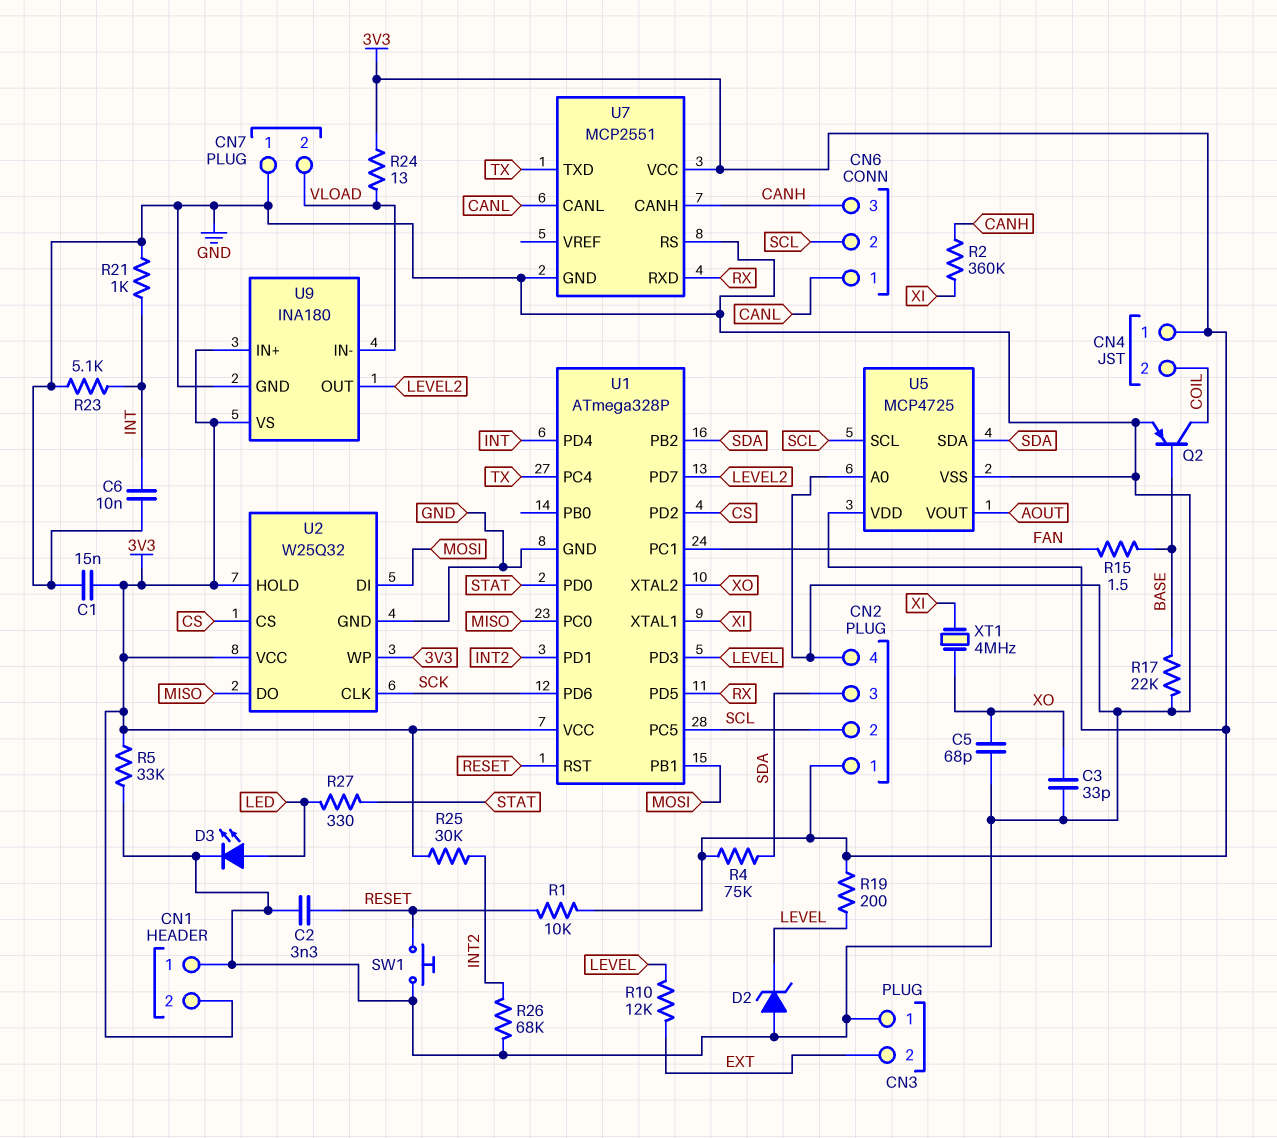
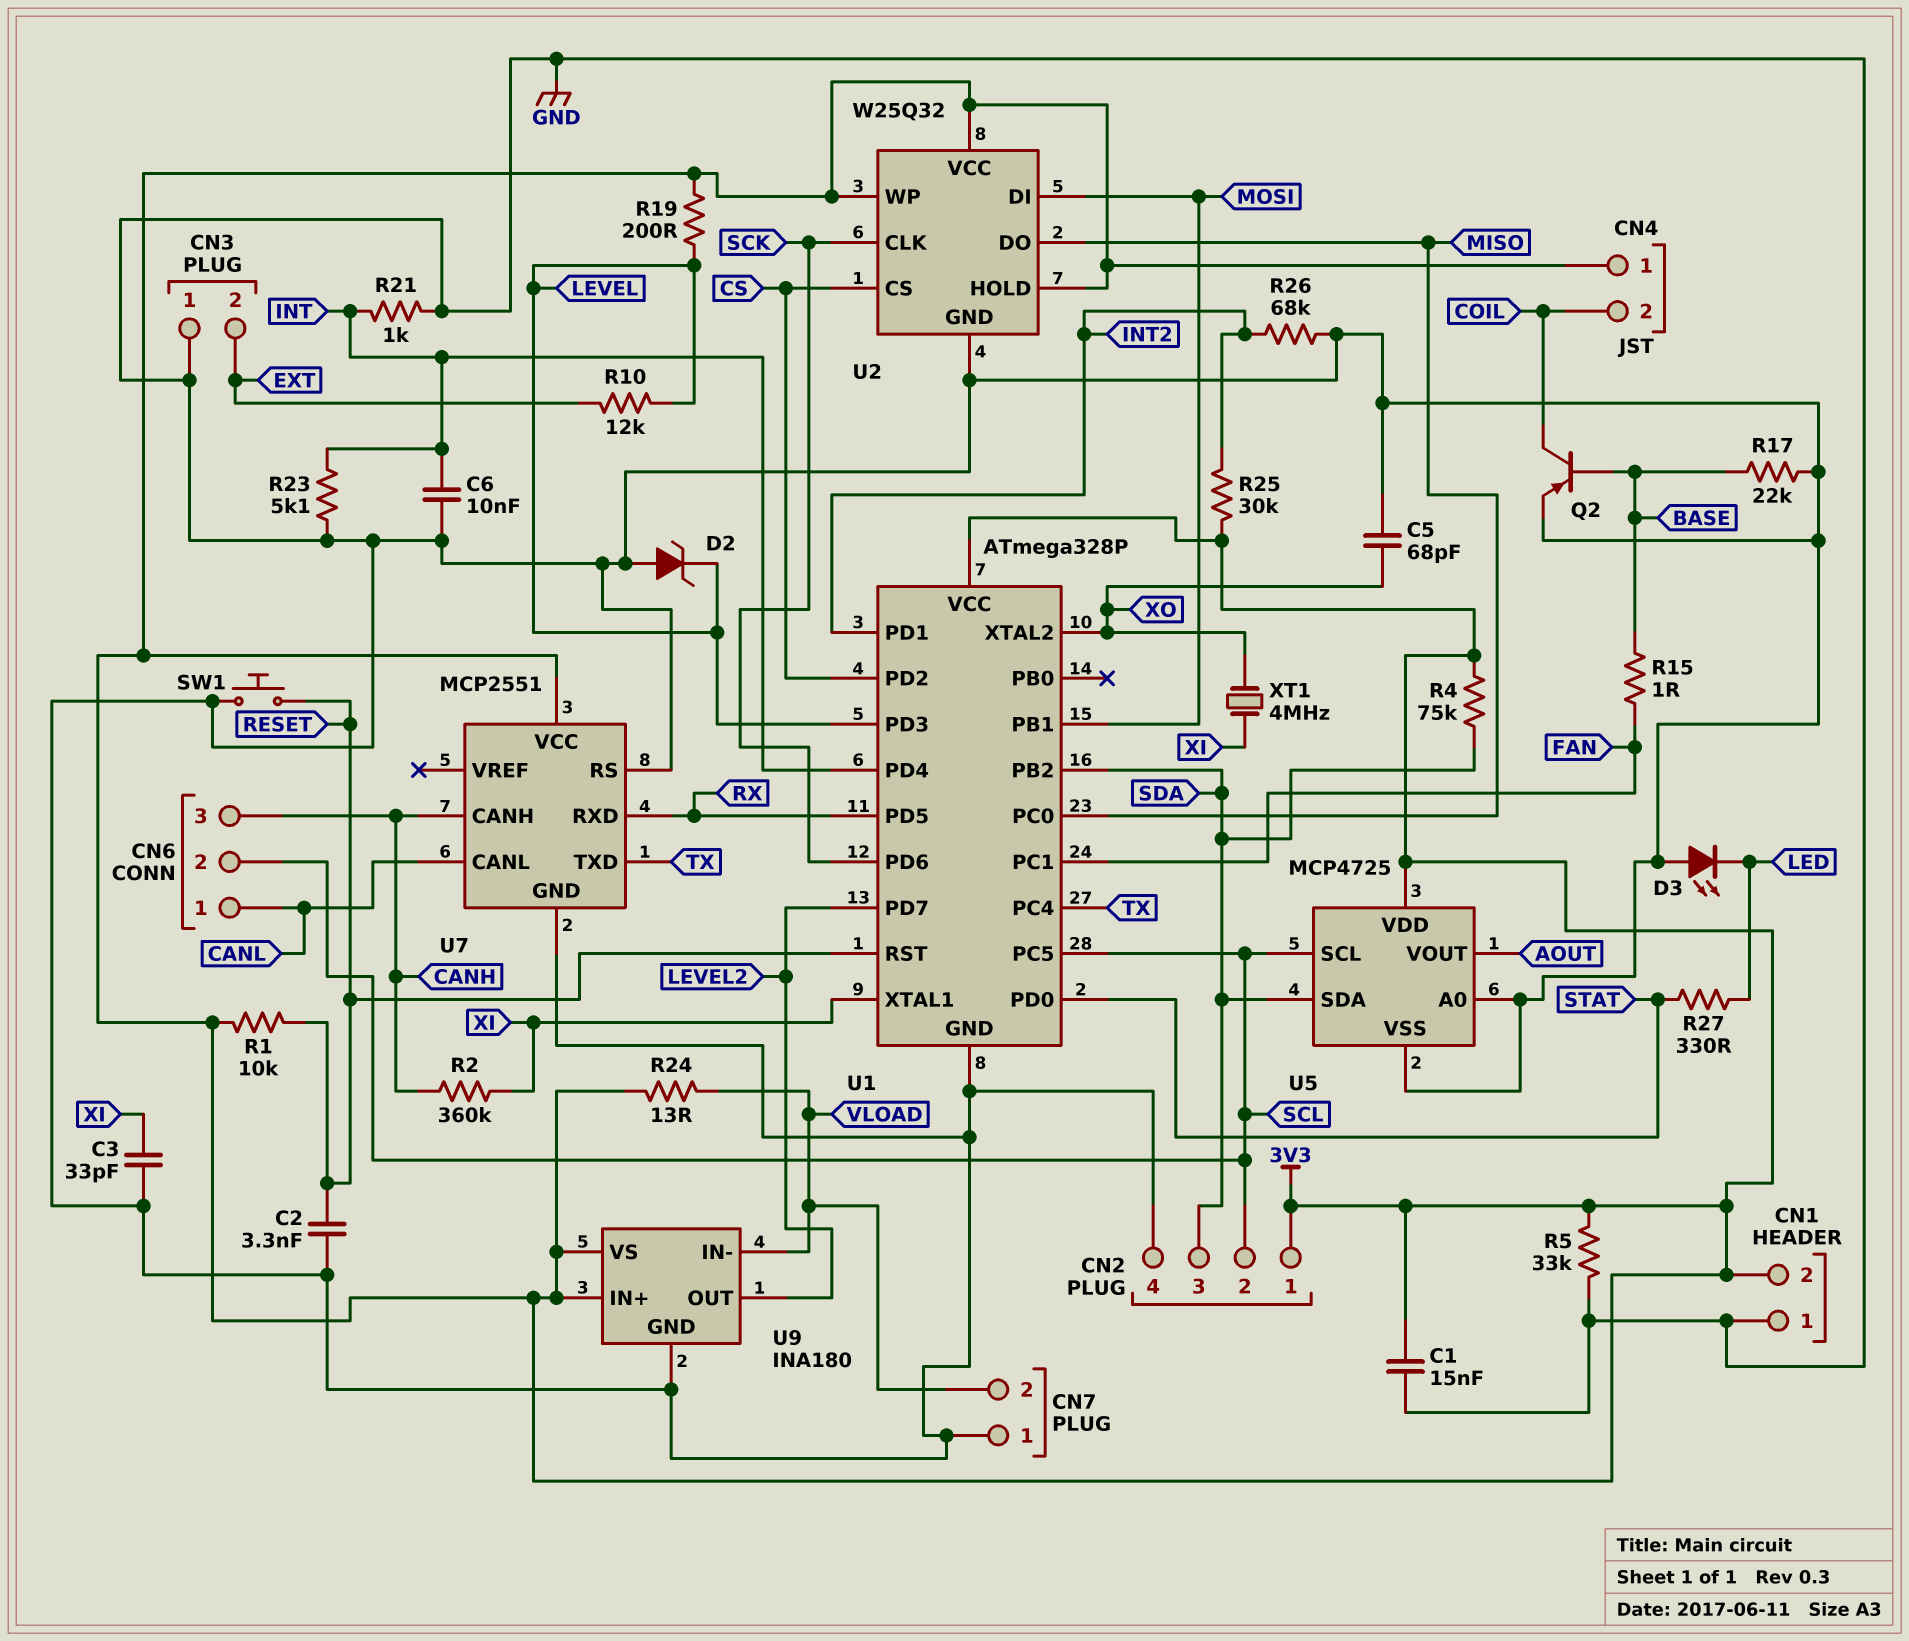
C3: 33pF (GND, XO) -> 33pF (GND, XI)
D3: LED (A LED, K GND) -> LED (A GND, K LED)
R15: 1.5 (BASE, FAN) -> 1 (BASE, FAN)

